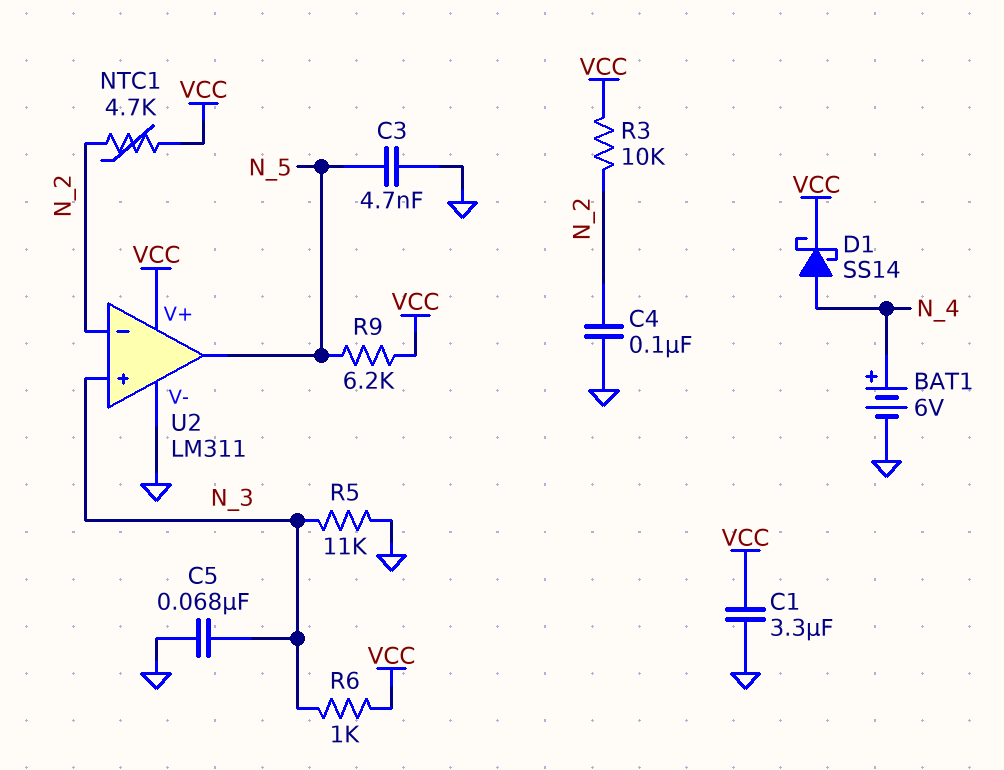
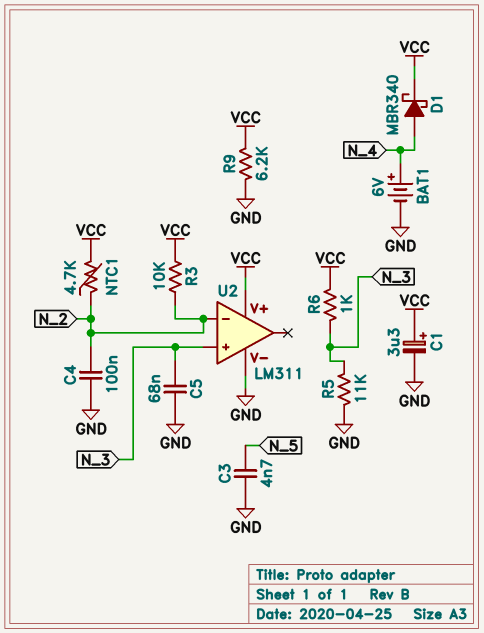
C1: 3.3uF (GND, VCC) -> 3.3uF (plus VCC, minus GND)
D1: schottky SS14 (A N_4, K VCC) -> schottky MBR340 (A N_4, K VCC)
R9: 6.2k (N_5, VCC) -> 6.2k (GND, VCC)
U2 pin out: N_5 -> none

